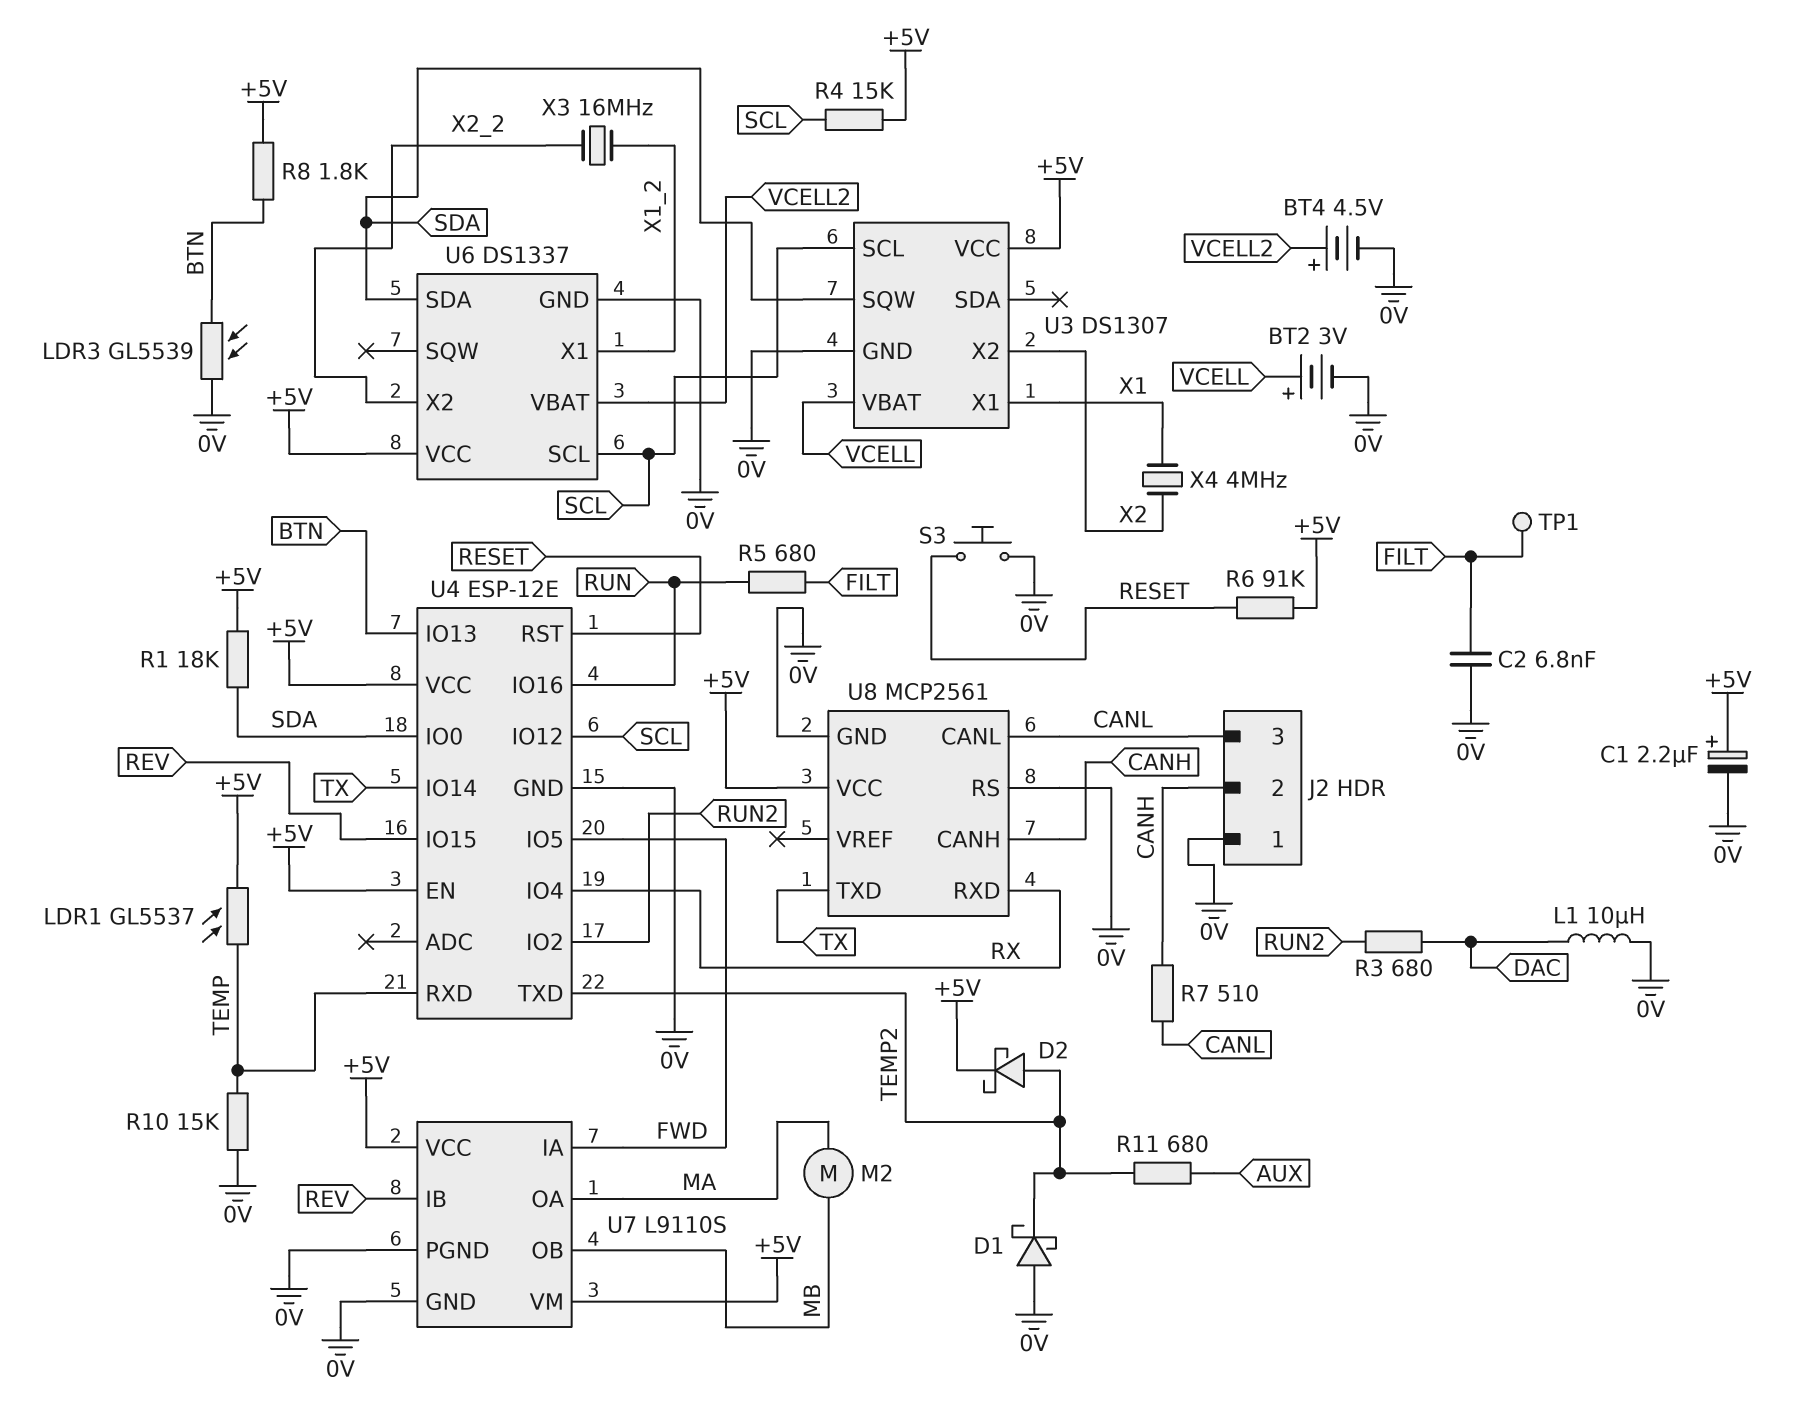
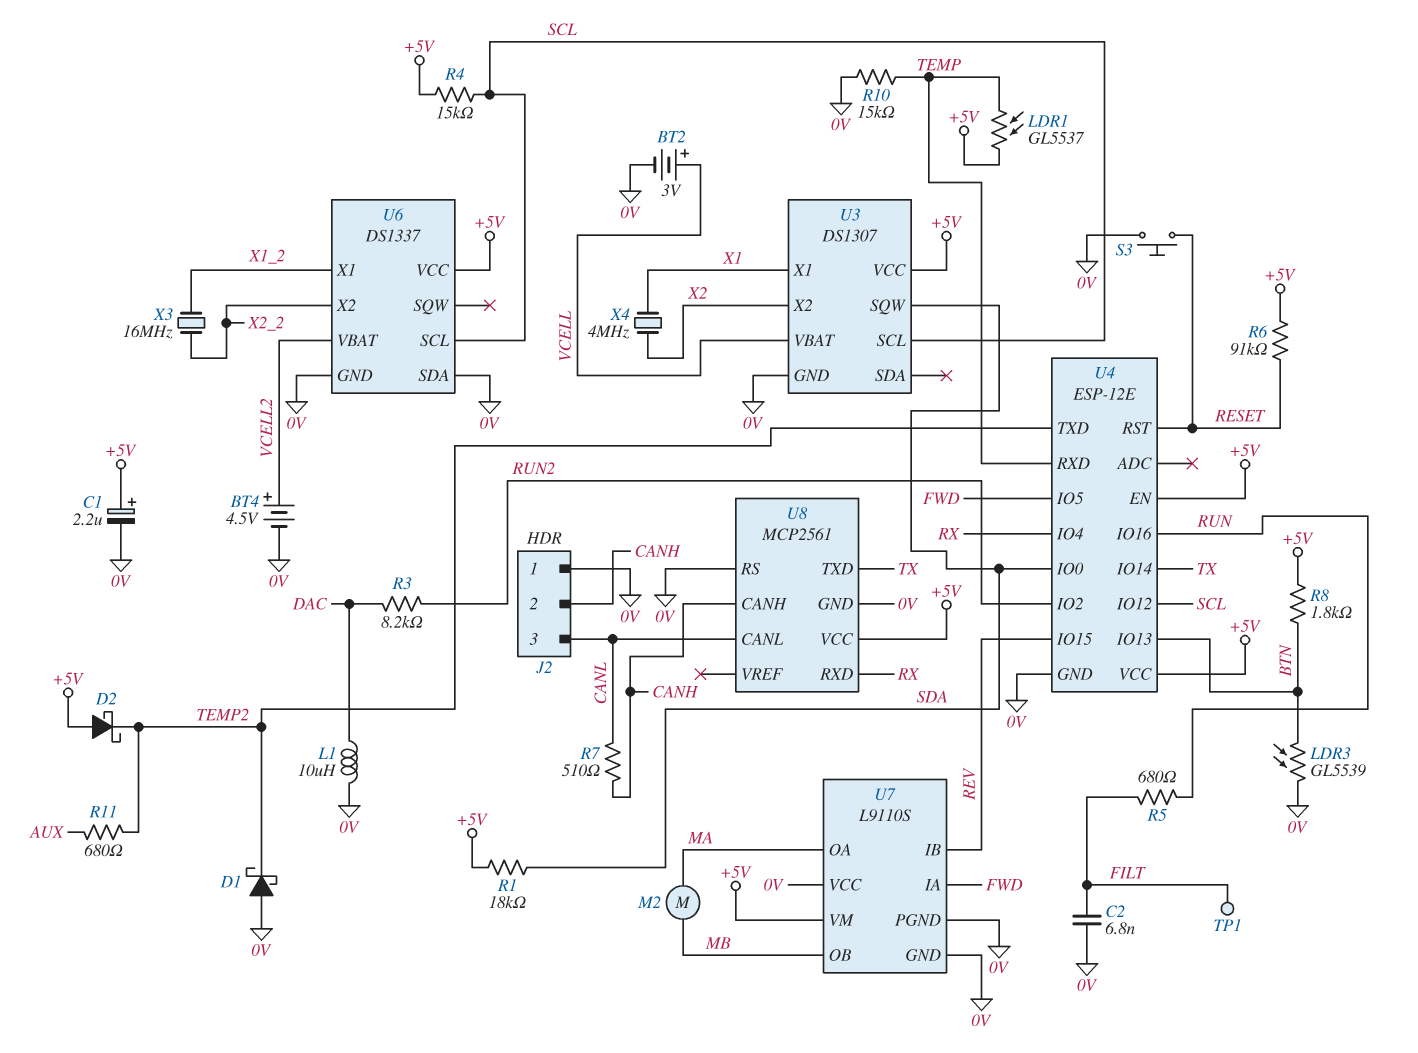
D2: schottky (A TEMP2, K +5V) -> schottky (A +5V, K TEMP2)
R3: 680 (DAC, RUN2) -> 8.2k (DAC, RUN2)
U6 pin SDA: SDA -> 0V
U7 pin VCC: +5V -> 0V

